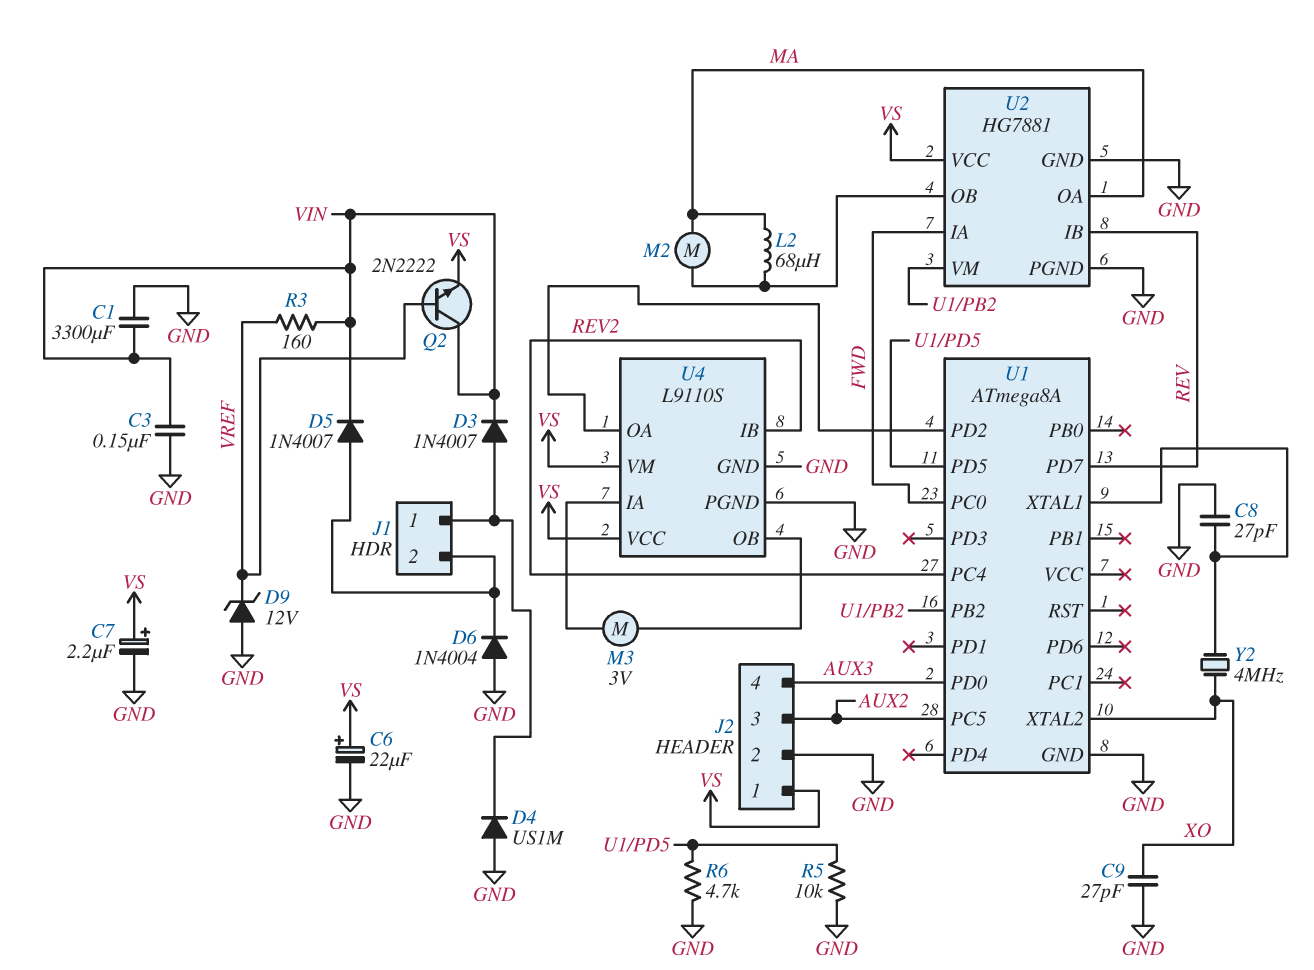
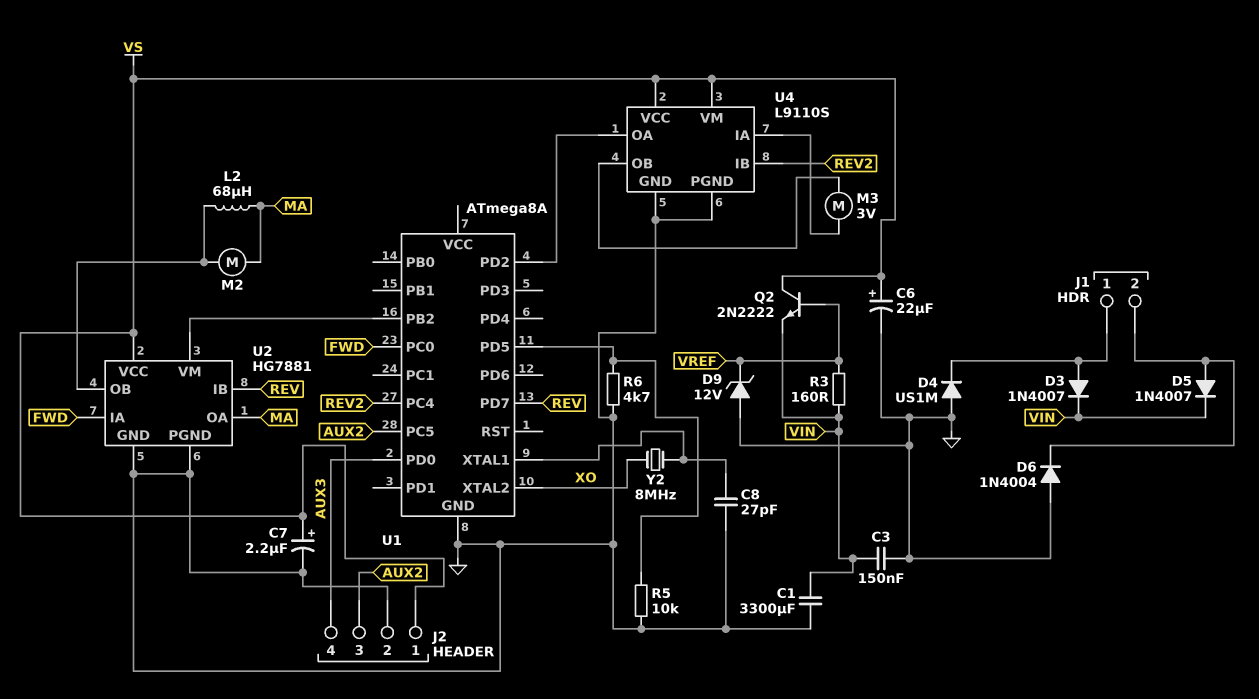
C9: 27pF (GND, XO) -> none
Q2: NPN 2N2222 (B VREF, C VIN, E VS) -> NPN 2N2222 (B VREF, C VS, E VIN)
Y2: 4MHz (U1/XTAL1, XO) -> 8MHz (U1/XTAL1, XO)

